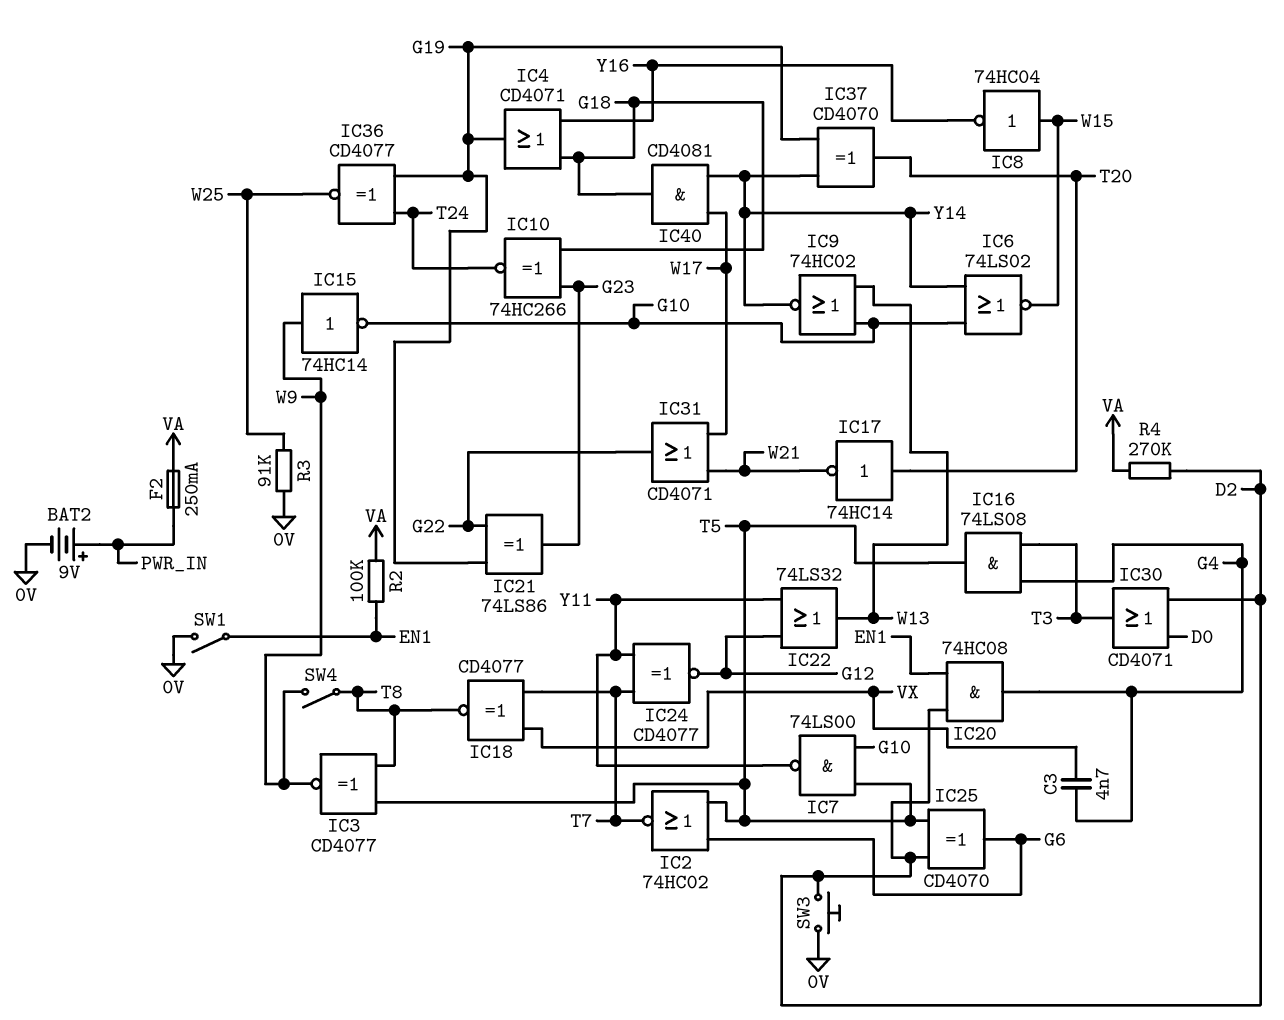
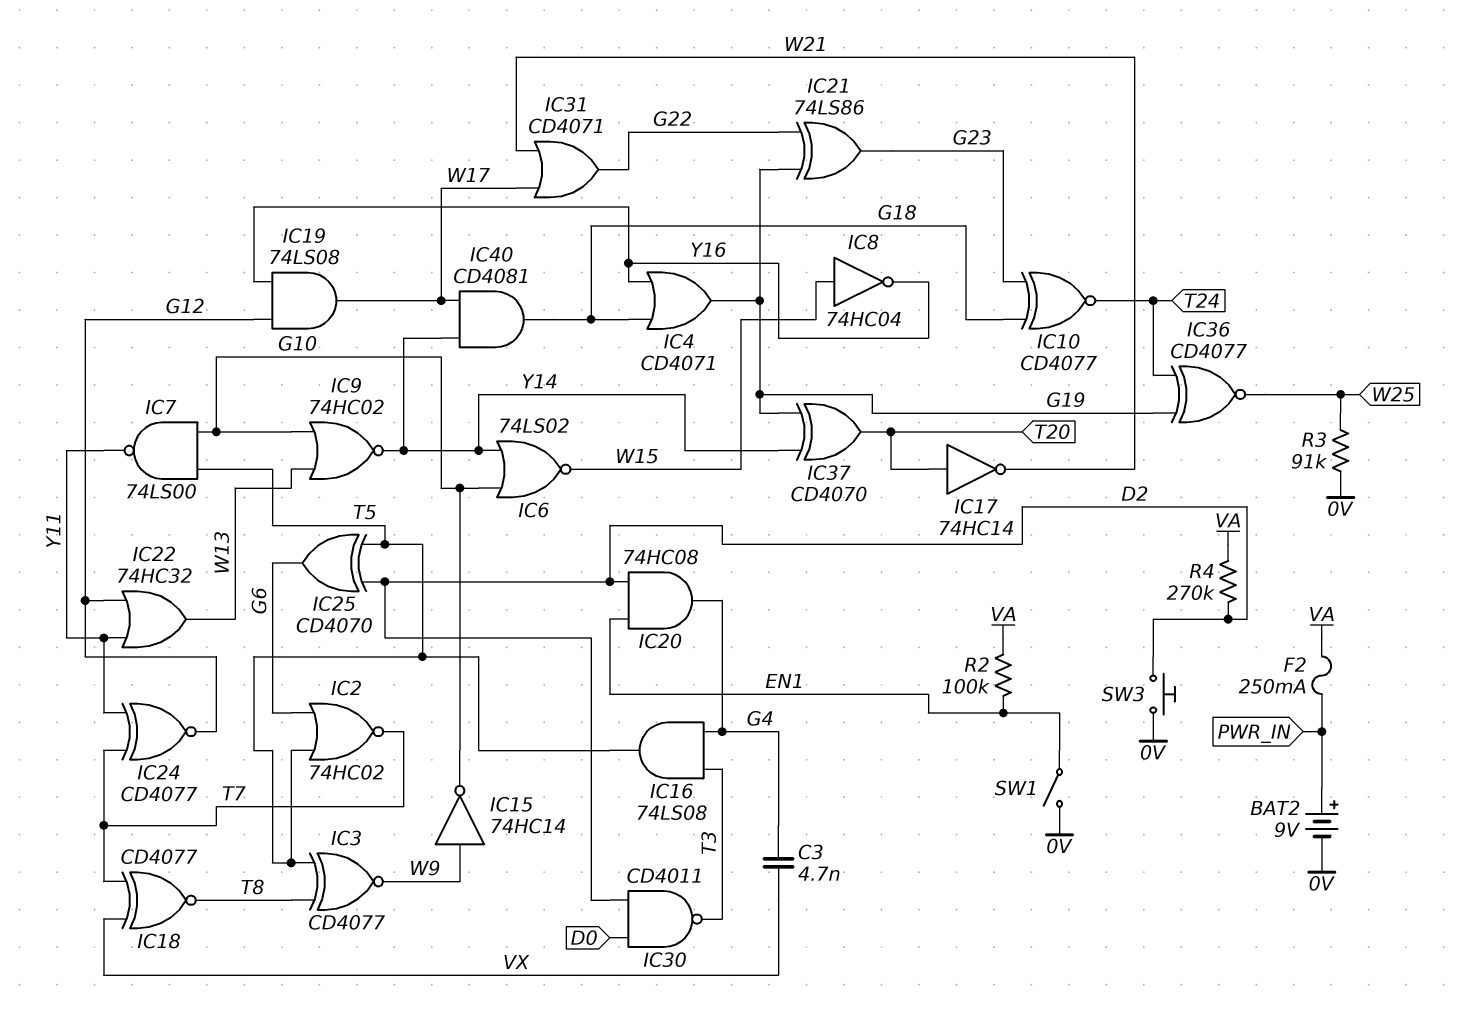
IC10: XNOR 74HC266 (in G18, in G23, out T24) -> XNOR CD4077 (in G18, in G23, out T24)
IC19: none -> AND 74LS08 (in G12, in Y16, out W17)
IC22: OR 74LS32 (in G12, in Y11, out W13) -> OR 74HC32 (in G12, in Y11, out W13)
IC30: OR CD4071 (in D0, in D2, out T3) -> NAND CD4011 (in D0, in D2, out T3)
SW4: switch (T8, W9) -> none

